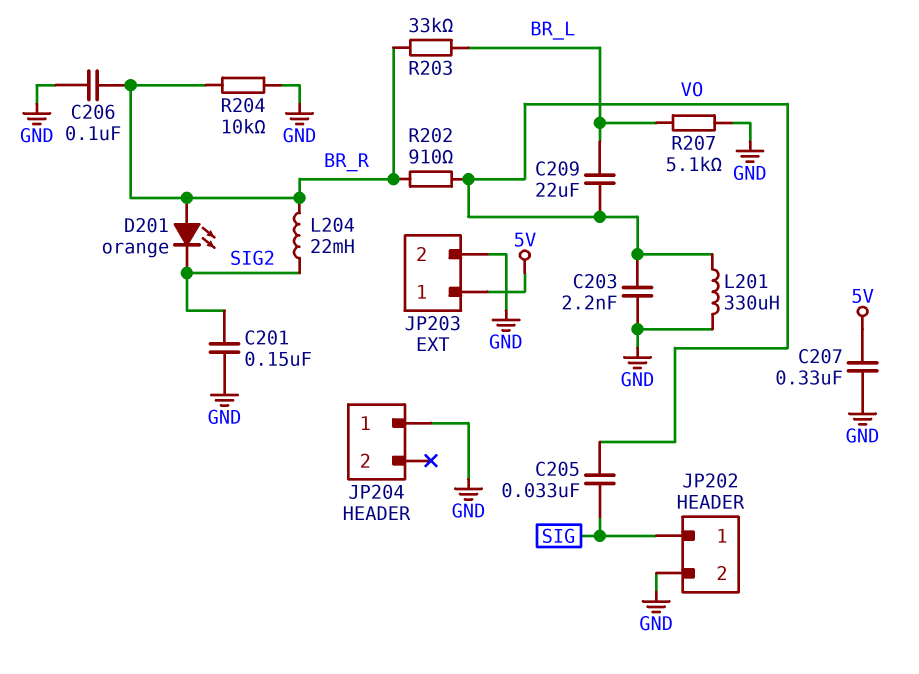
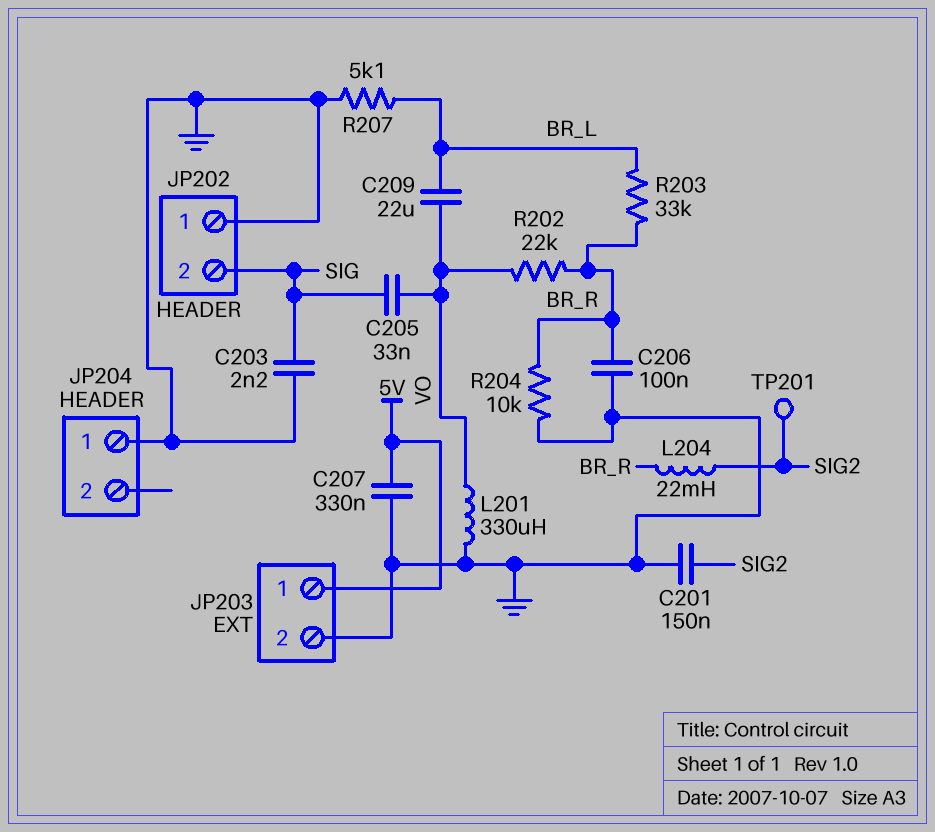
C203: 2.2nF (GND, VO) -> 2.2nF (GND, SIG)
D201: LED orange (A BR_R, K SIG2) -> none
JP202 pin 1: SIG -> GND
JP202 pin 2: GND -> SIG
R202: 910 (BR_R, VO) -> 22k (BR_R, VO)
TP201: none -> test point (SIG2)

